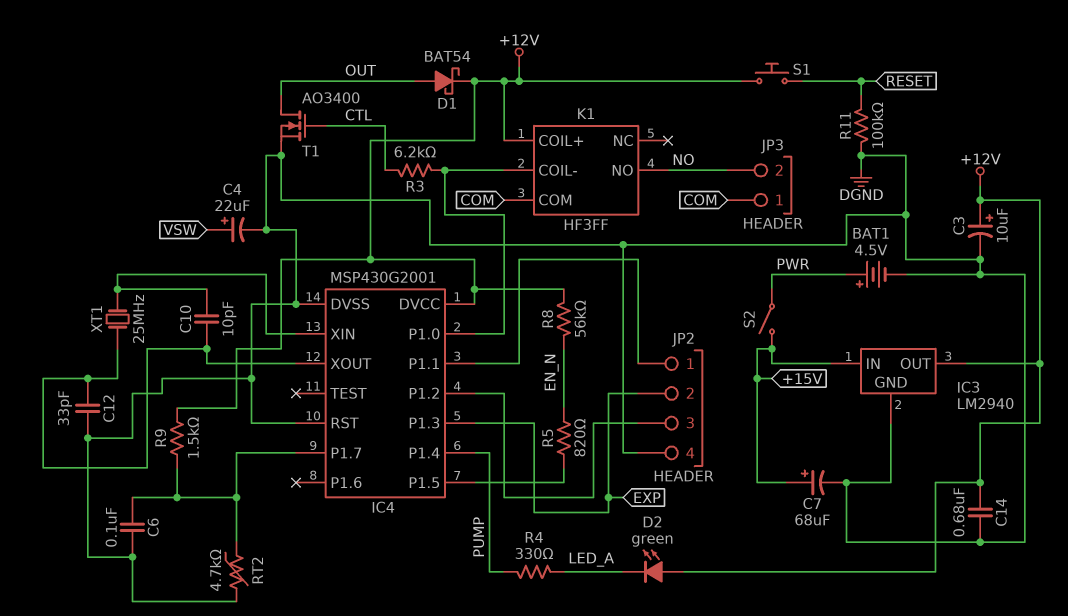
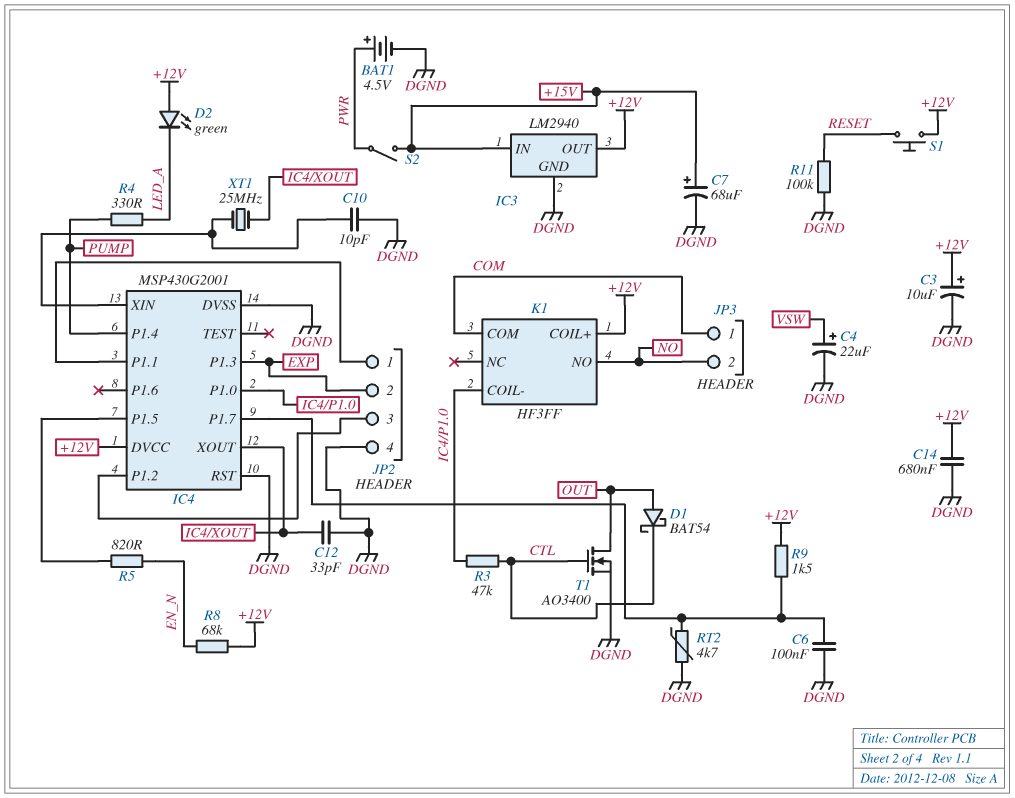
C10: 10pF (IC4/XIN, IC4/XOUT) -> 10pF (DGND, IC4/XIN)
D1: schottky BAT54 (A OUT, K +12V) -> schottky BAT54 (A OUT, K CTL)
R3: 6.2k (CTL, IC4/P1.0) -> 47k (CTL, IC4/P1.0)
R8: 56k (+12V, EN_N) -> 68k (+12V, EN_N)

